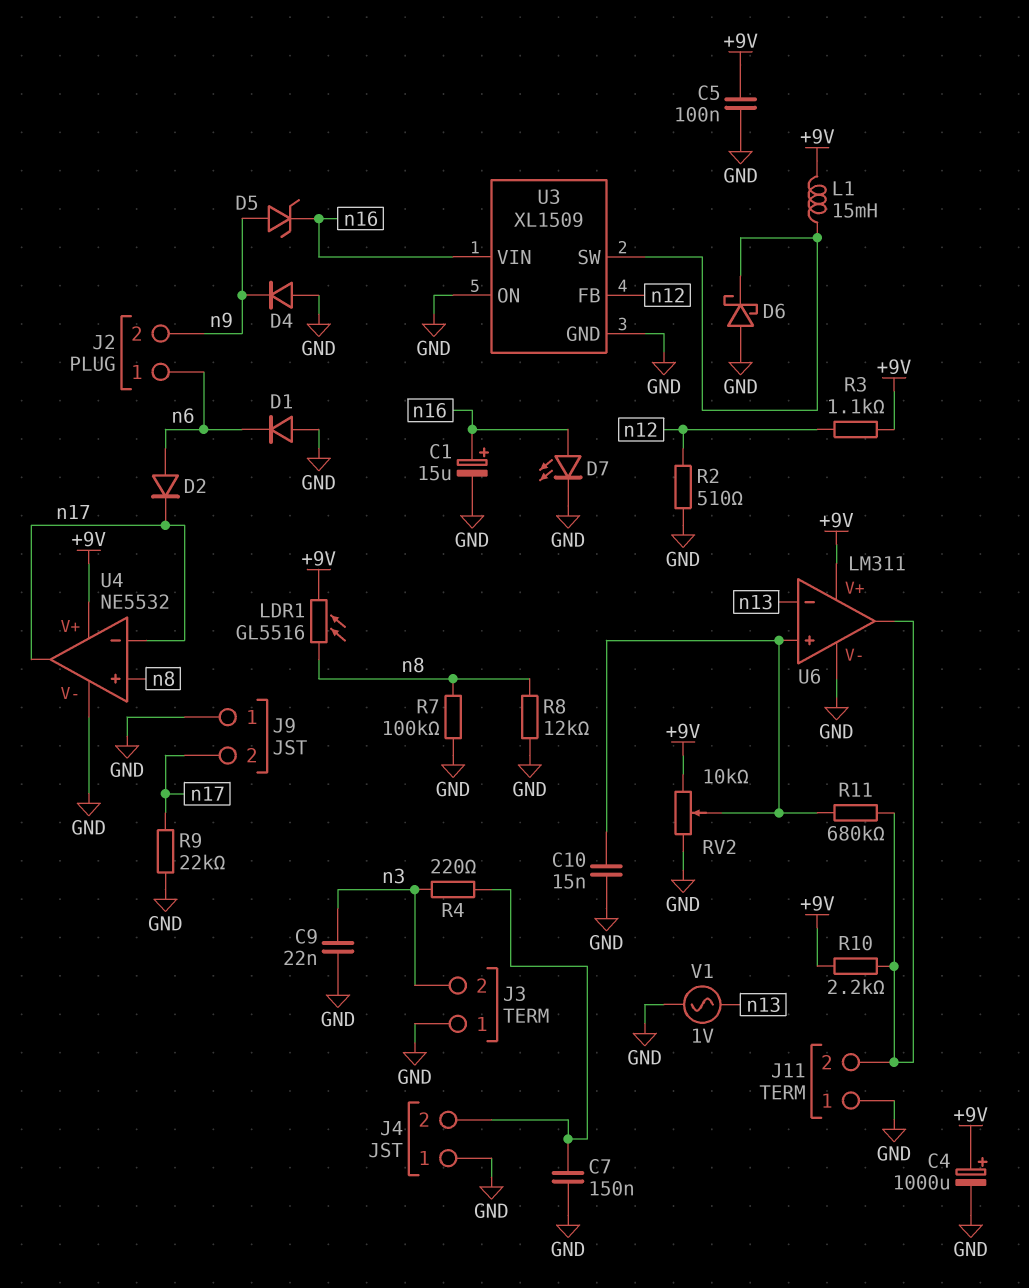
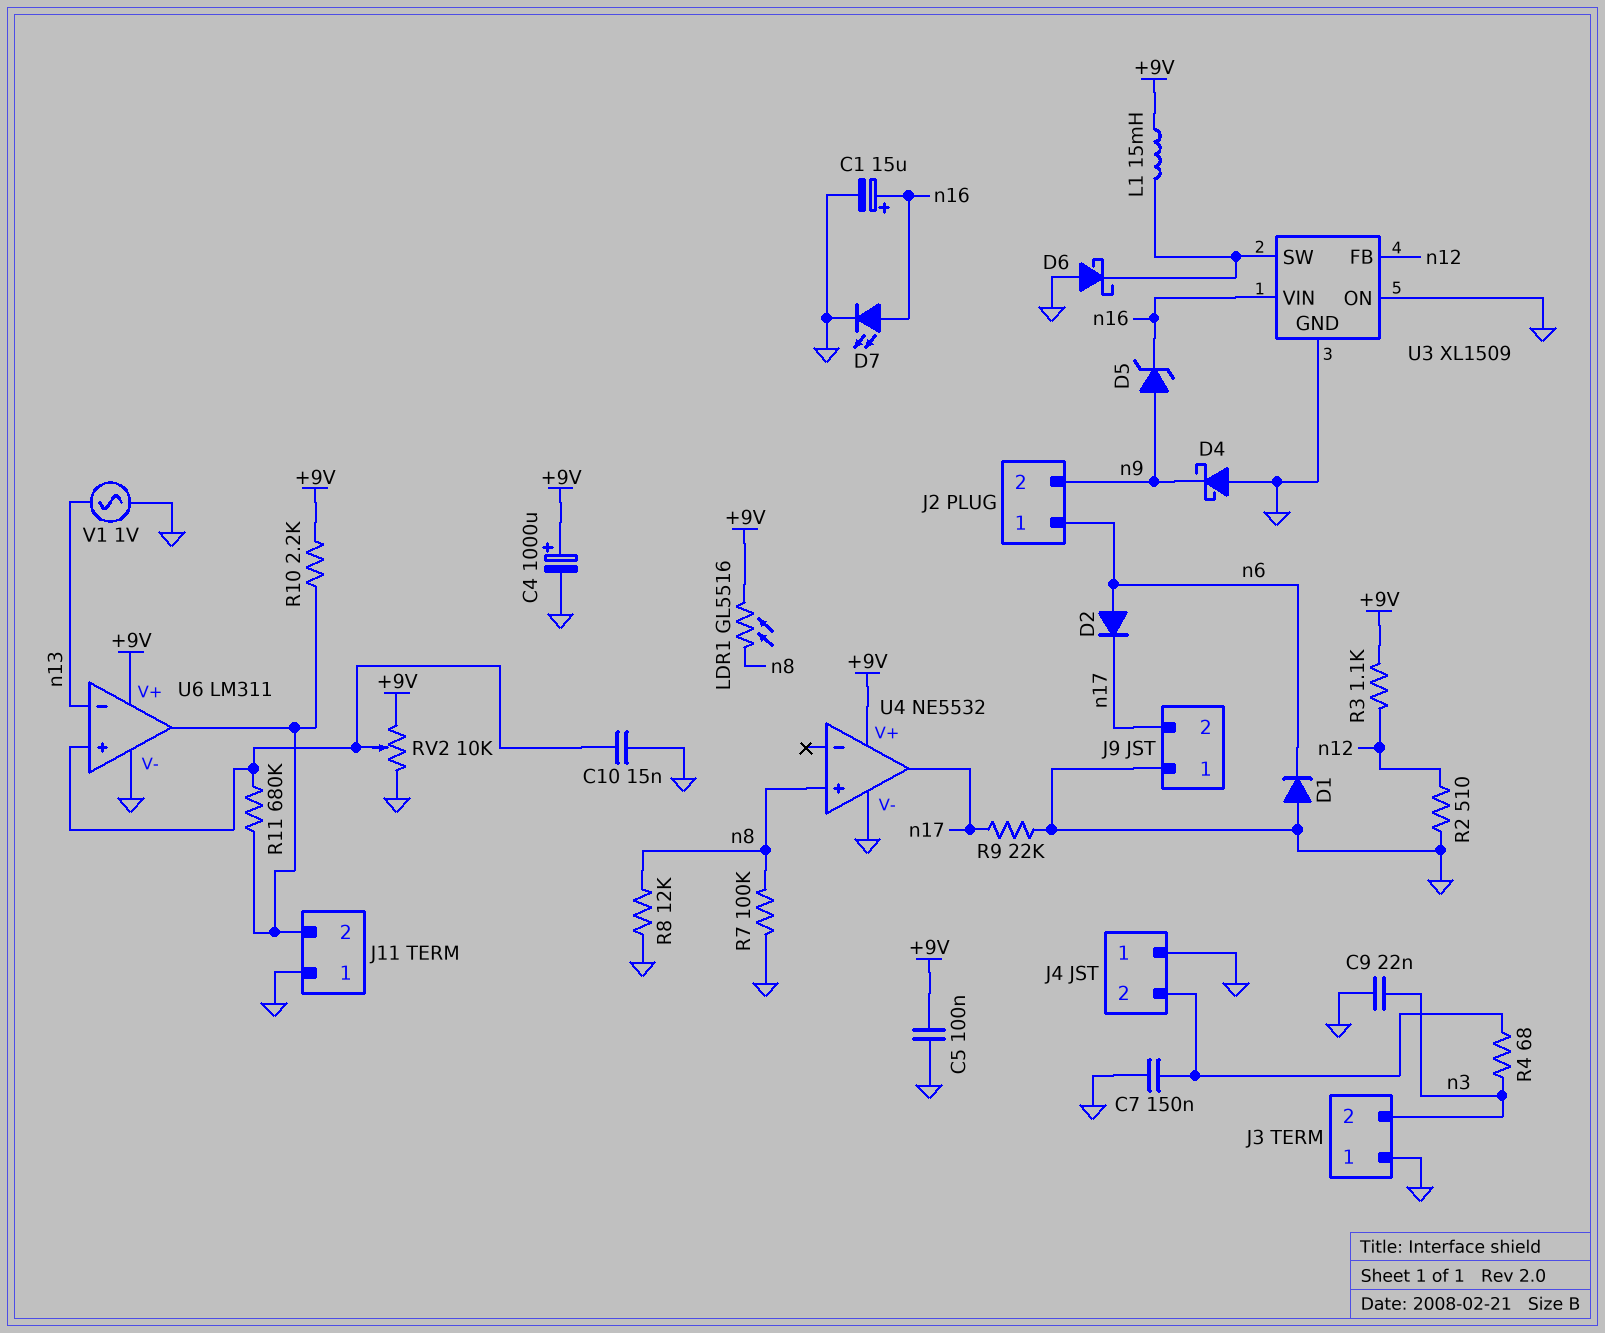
D4: diode (A GND, K n9) -> schottky (A GND, K n9)
R4: 220 (J4/2, n3) -> 68 (J4/2, n3)
U4 pin in-: n17 -> none

